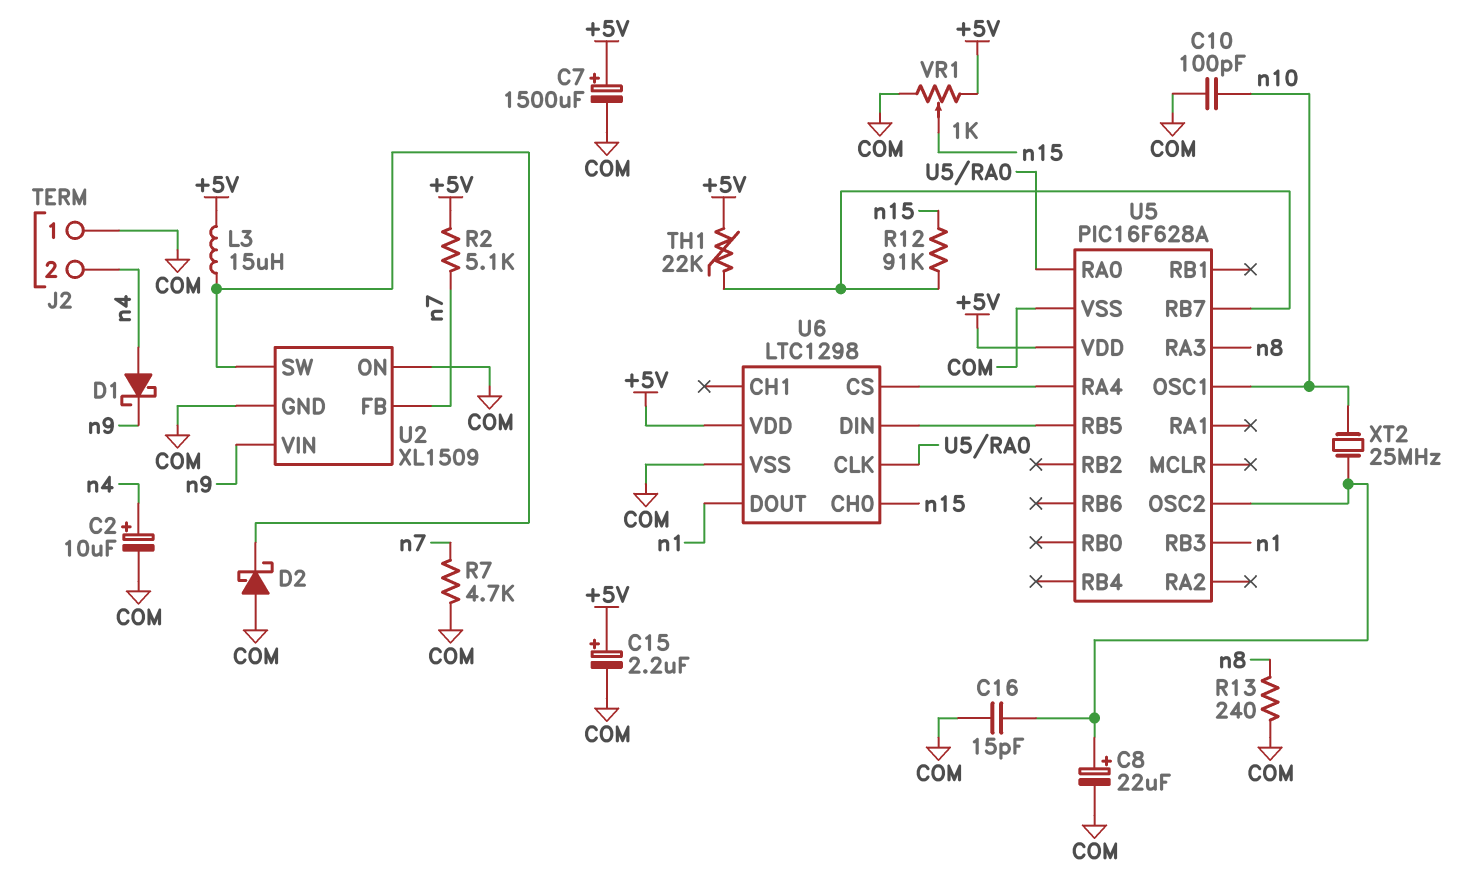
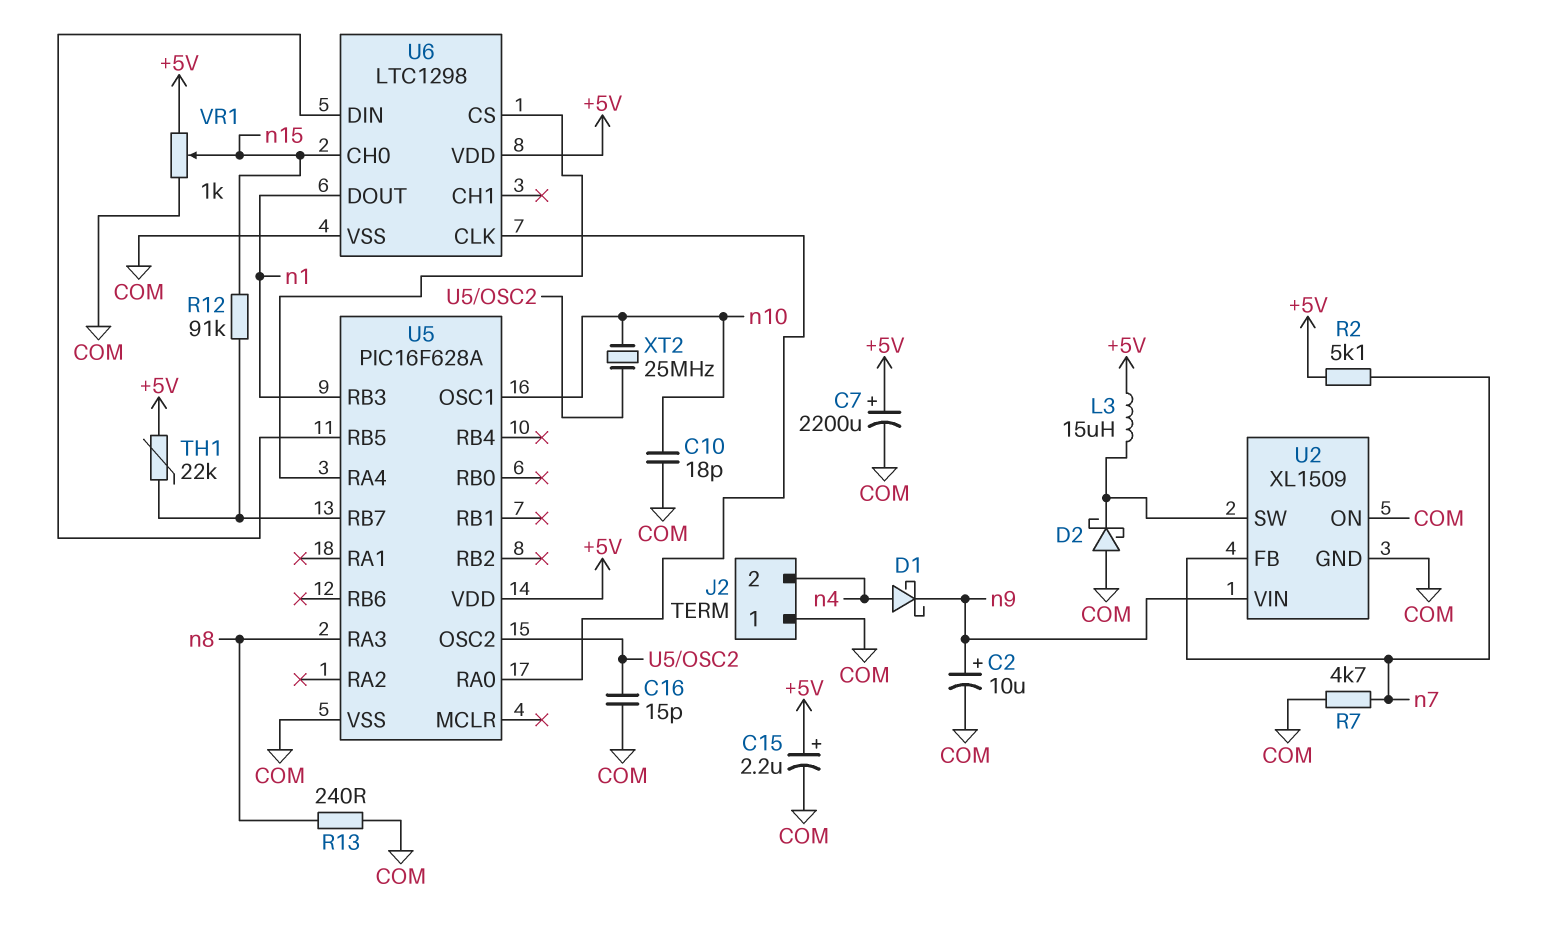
C2: 10uF (plus n4, minus COM) -> 10uF (plus n9, minus COM)
C7: 1500uF (plus +5V, minus COM) -> 2200uF (plus +5V, minus COM)
C8: 22uF (plus U5/OSC2, minus COM) -> none
C10: 100pF (COM, n10) -> 18pF (COM, n10)

